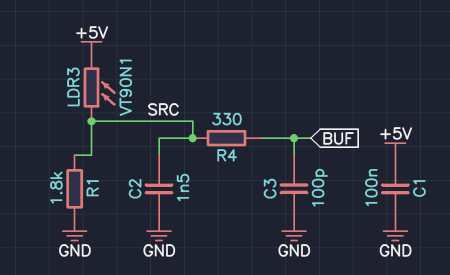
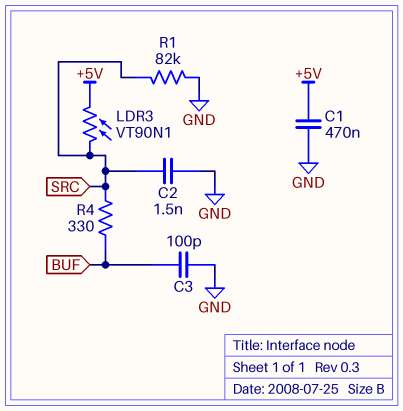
C1: 100nF (+5V, GND) -> 470nF (+5V, GND)
R1: 1.8k (GND, SRC) -> 82k (GND, SRC)

